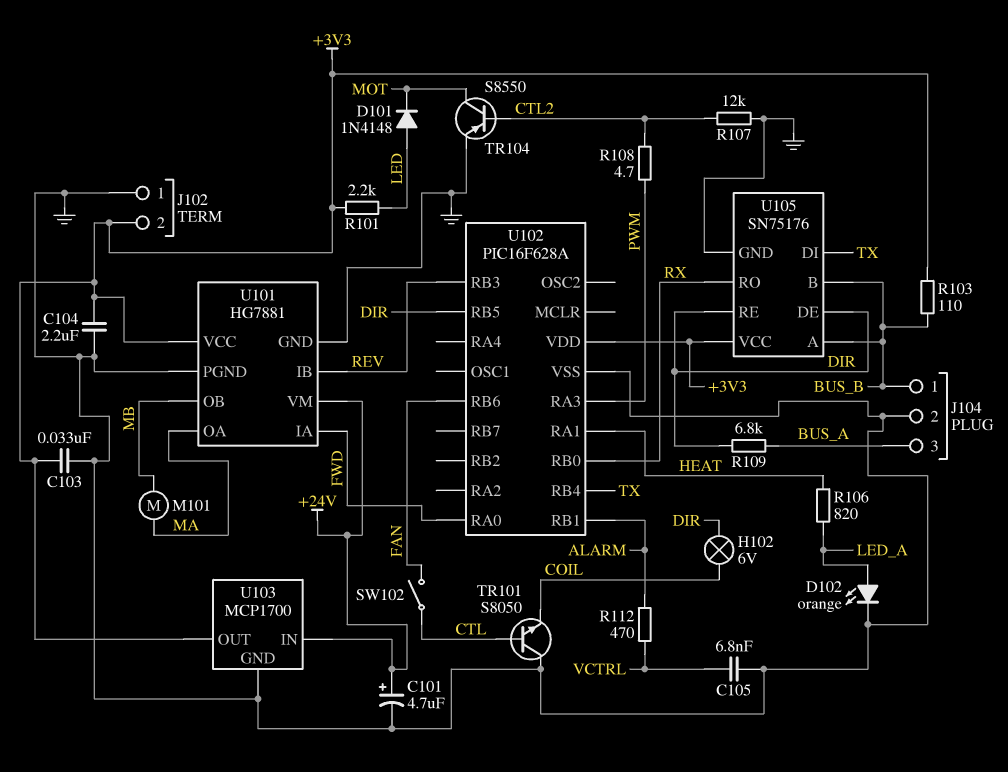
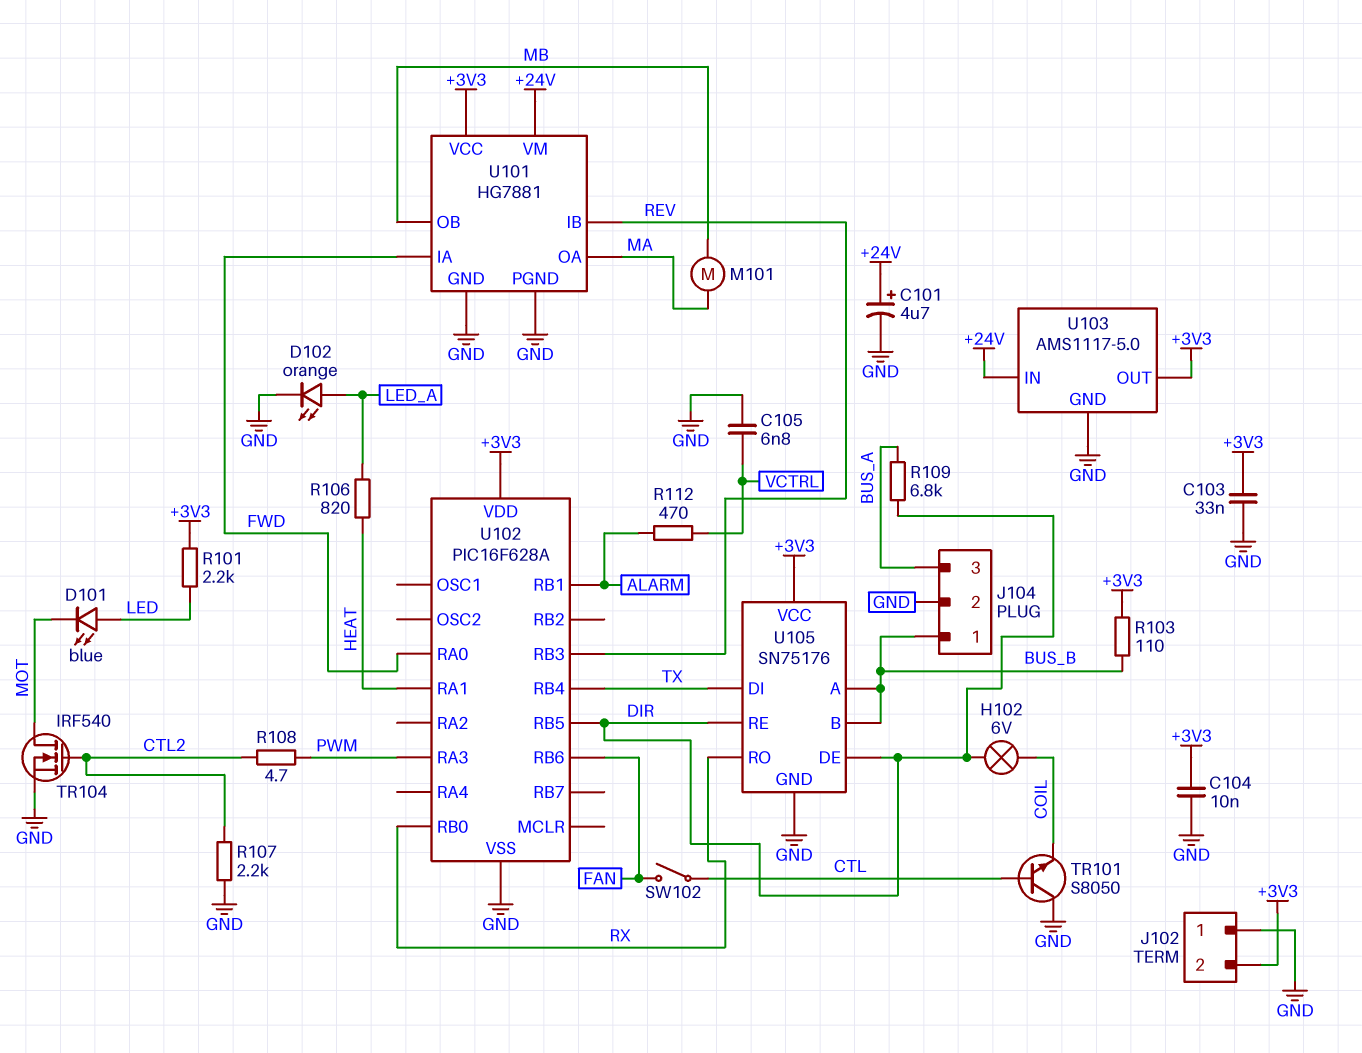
C104: 2.2uF (+3V3, GND) -> 10nF (+3V3, GND)
D101: diode 1N4148 (A LED, K MOT) -> LED blue (A LED, K MOT)
R107: 12k (CTL2, GND) -> 2.2k (CTL2, GND)
TR104: PNP S8550 (B CTL2, C MOT, E GND) -> NMOS IRF540 (G CTL2, D MOT, S GND)
U103: MCP1700 -> AMS1117-5.0

